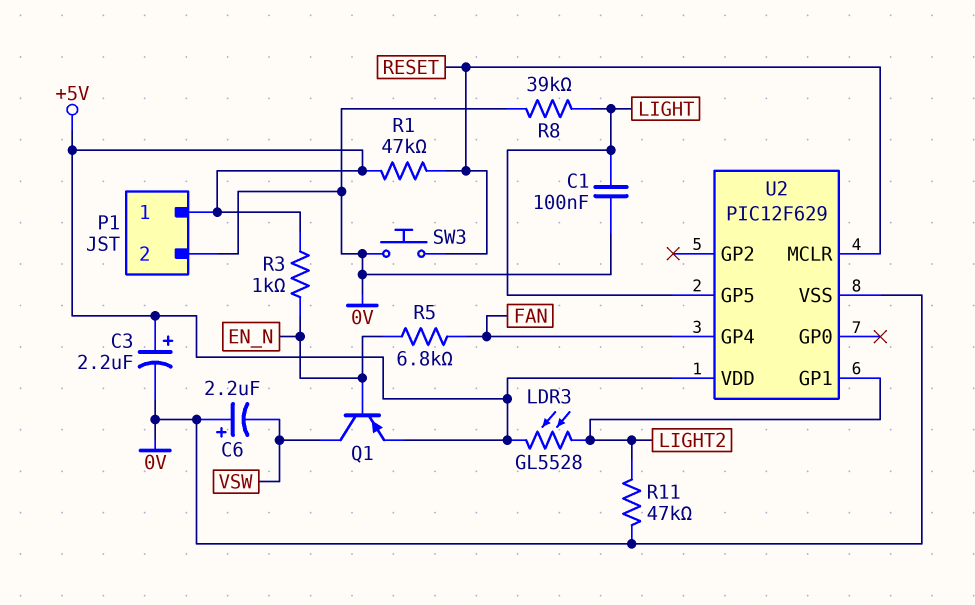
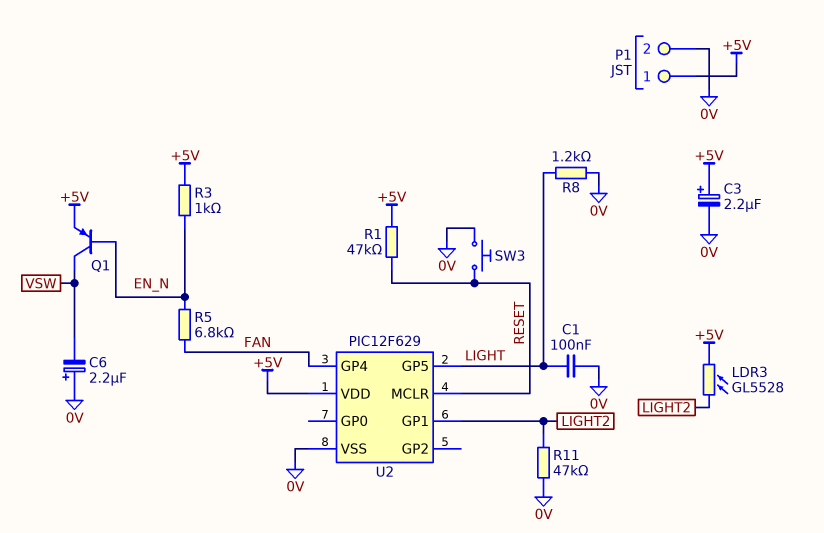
R8: 39k (0V, LIGHT) -> 1.2k (0V, LIGHT)

